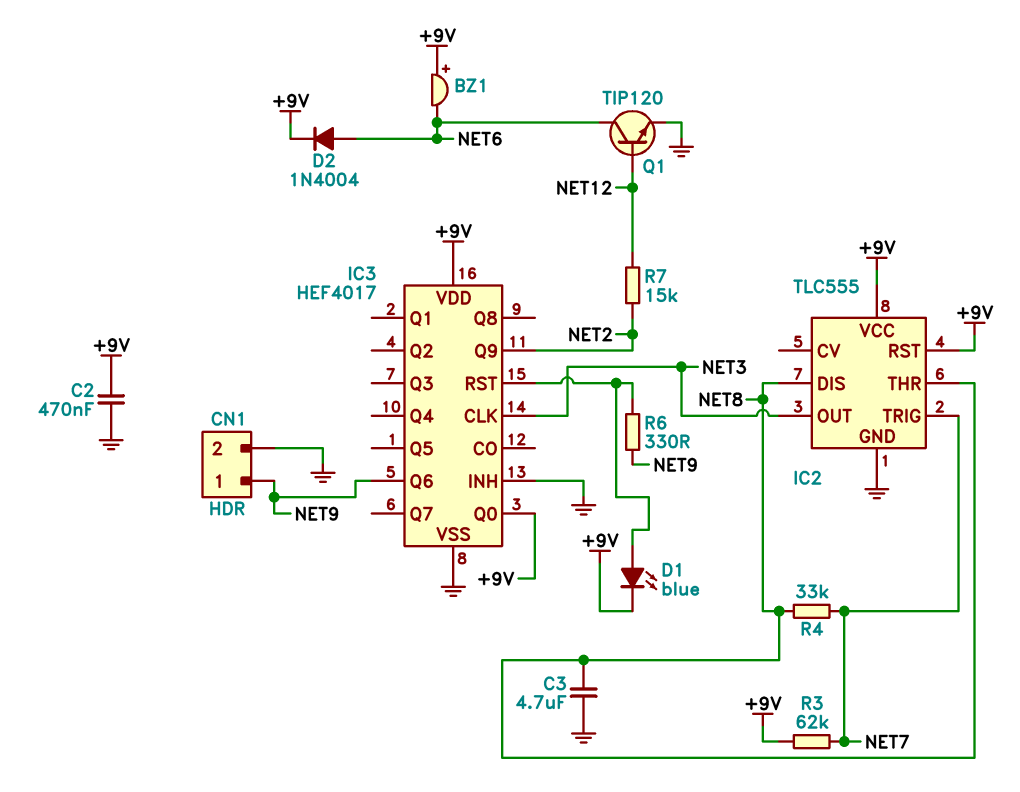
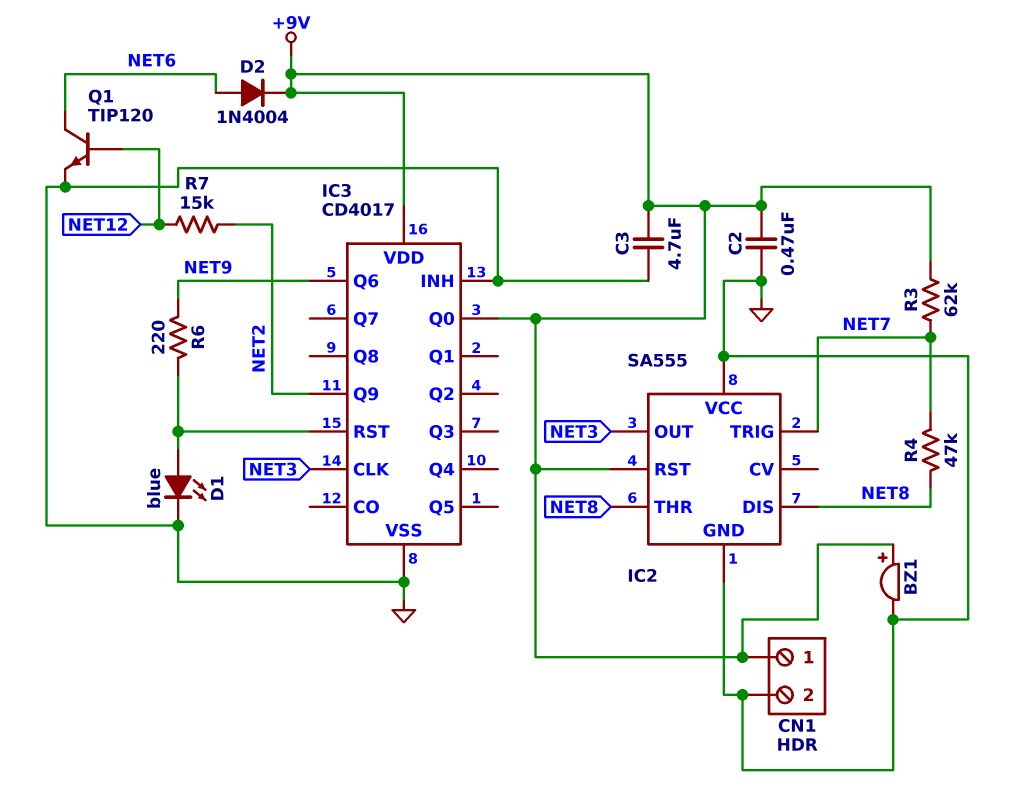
BZ1: buzzer (plus +9V, minus NET6) -> buzzer (plus +9V, minus GND)
C3: 4.7uF (GND, NET8) -> 4.7uF (+9V, GND)
CN1 pin 1: NET9 -> +9V
D1: LED blue (A IC3/RST, K +9V) -> LED blue (A IC3/RST, K GND)
IC2: TLC555 -> SA555
IC2 pin VCC: +9V -> GND
IC3: HEF4017 -> CD4017
R4: 33k (NET7, NET8) -> 47k (NET7, NET8)
R6: 330 (IC3/RST, NET9) -> 220 (IC3/RST, NET9)

